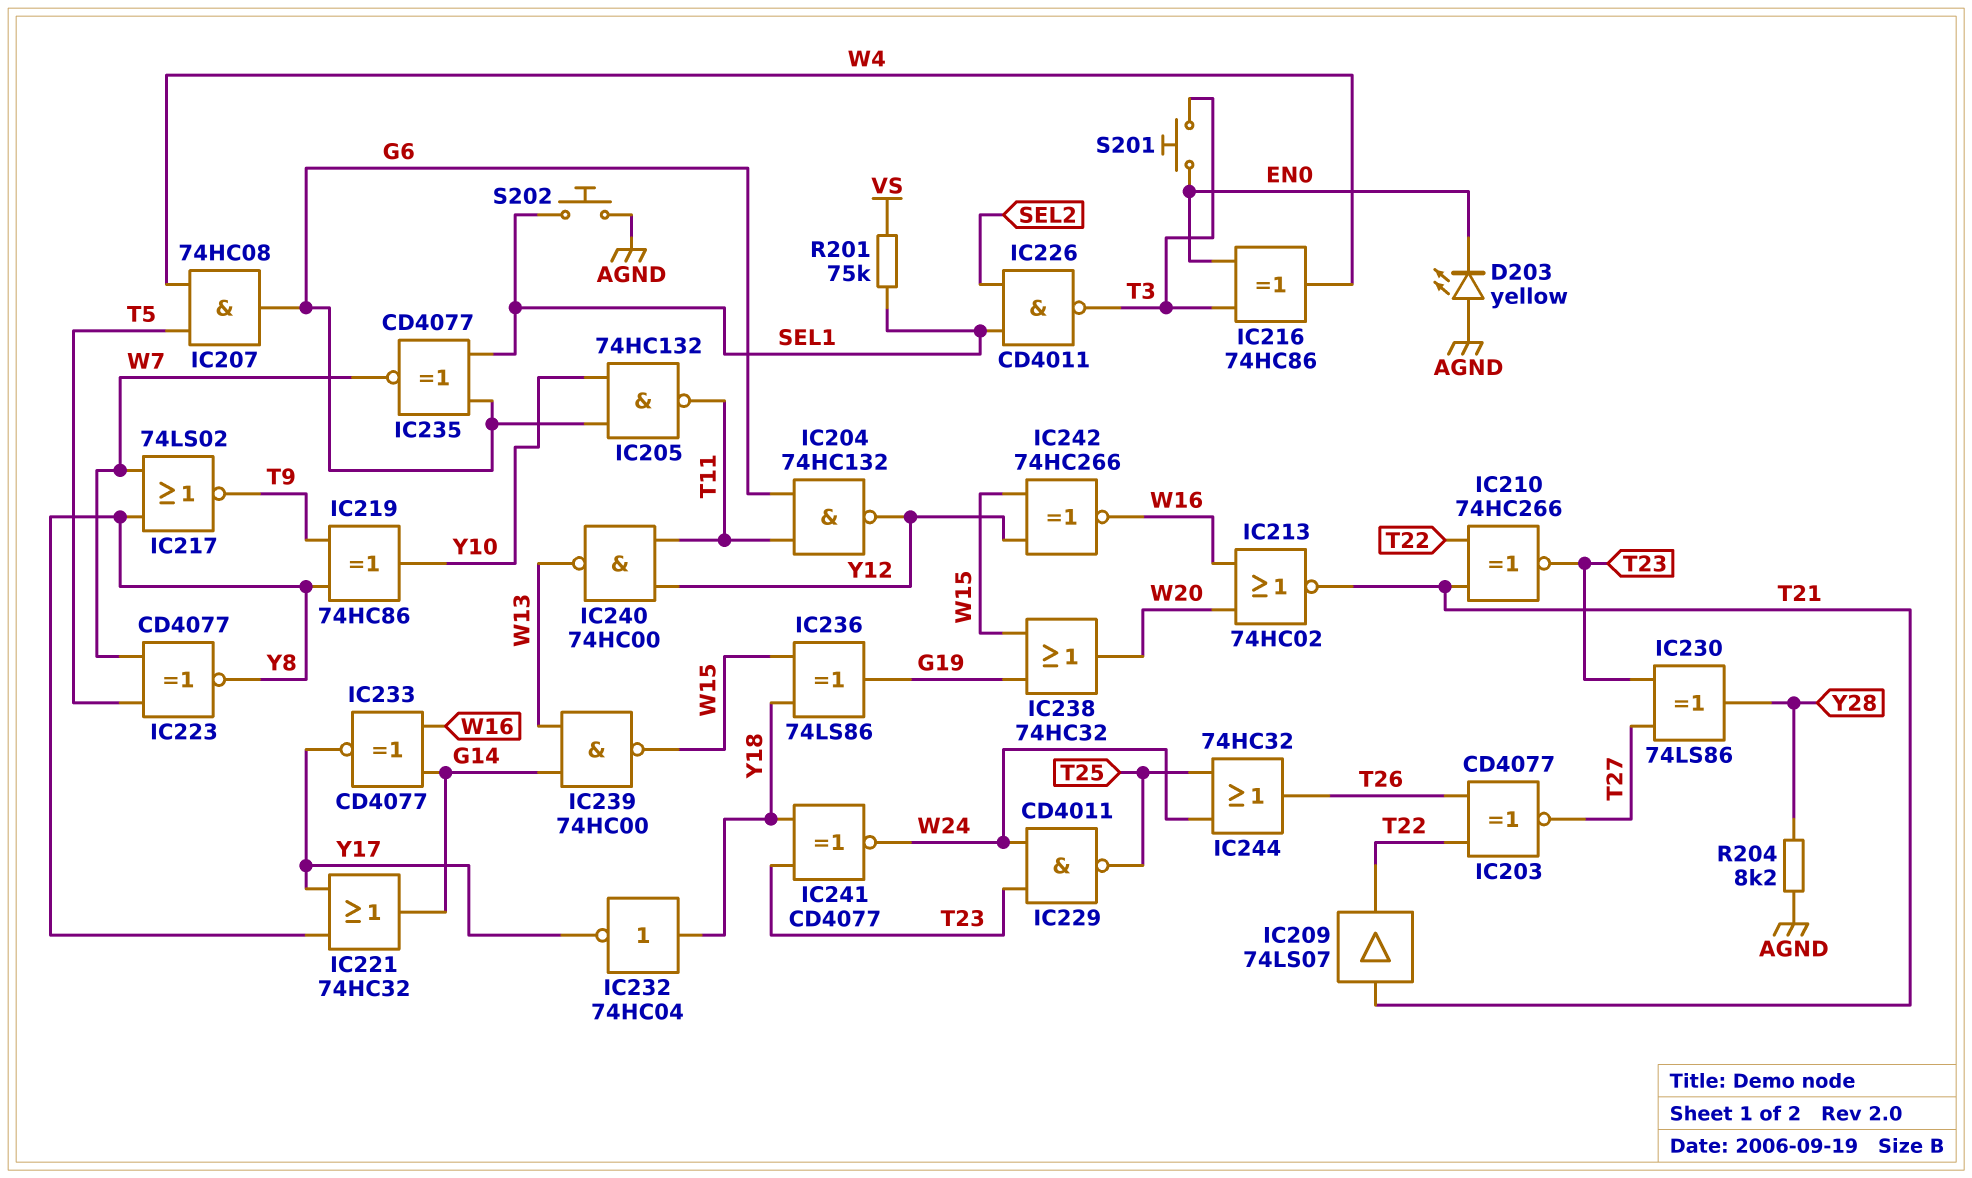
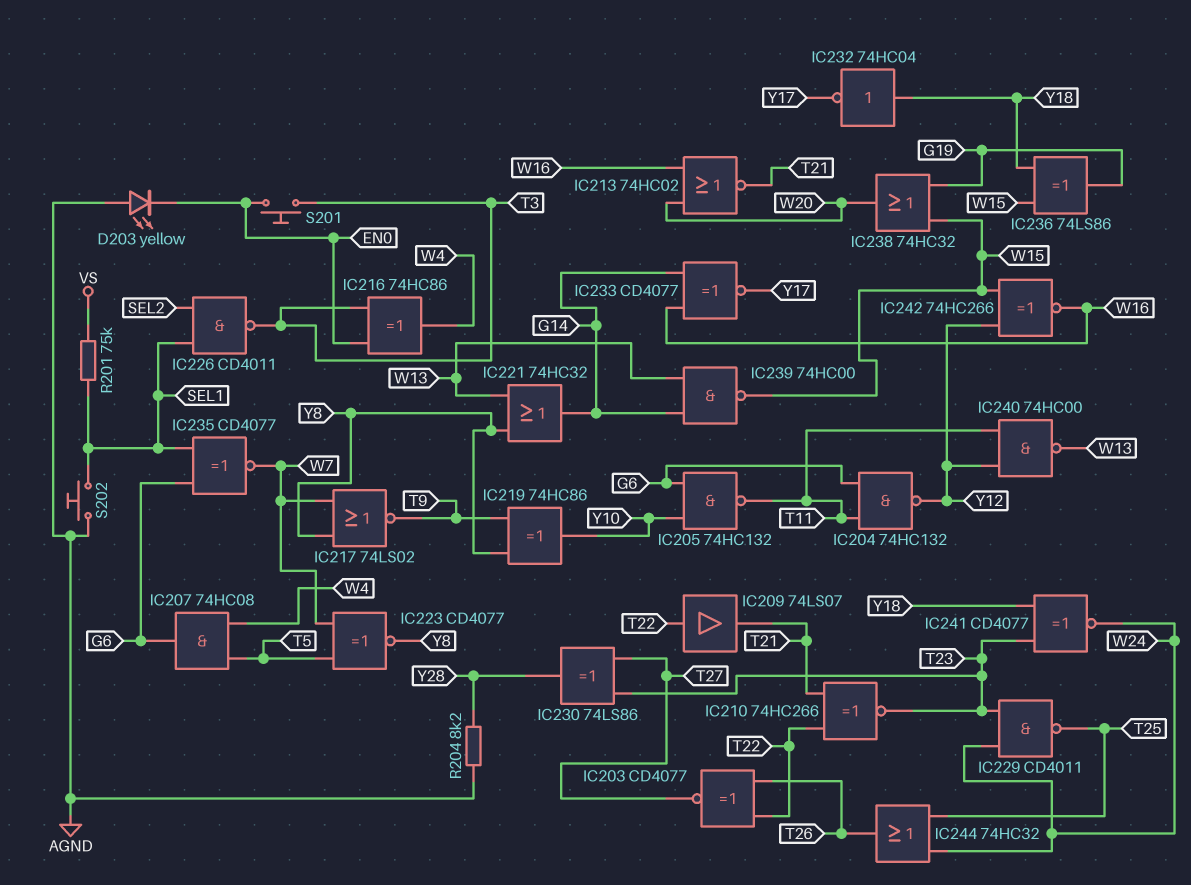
IC209: buffer 74LS07 (in T21, out T22) -> buffer 74LS07 (in T22, out T21)
IC221: OR 74HC32 (in Y8, in Y17, out G14) -> OR 74HC32 (in W13, in Y8, out G14)

